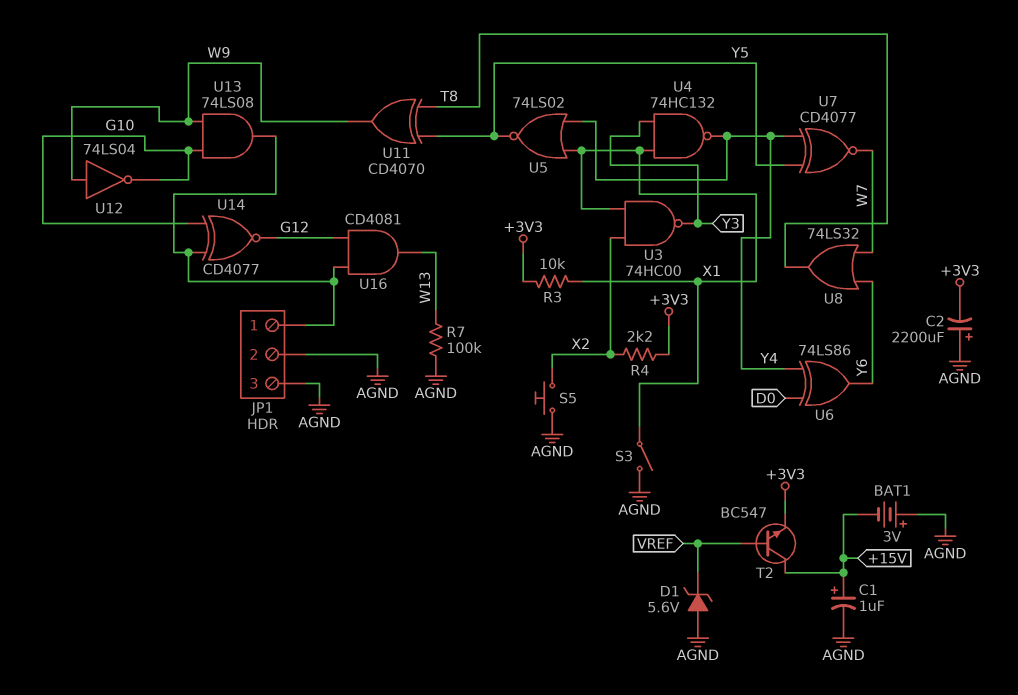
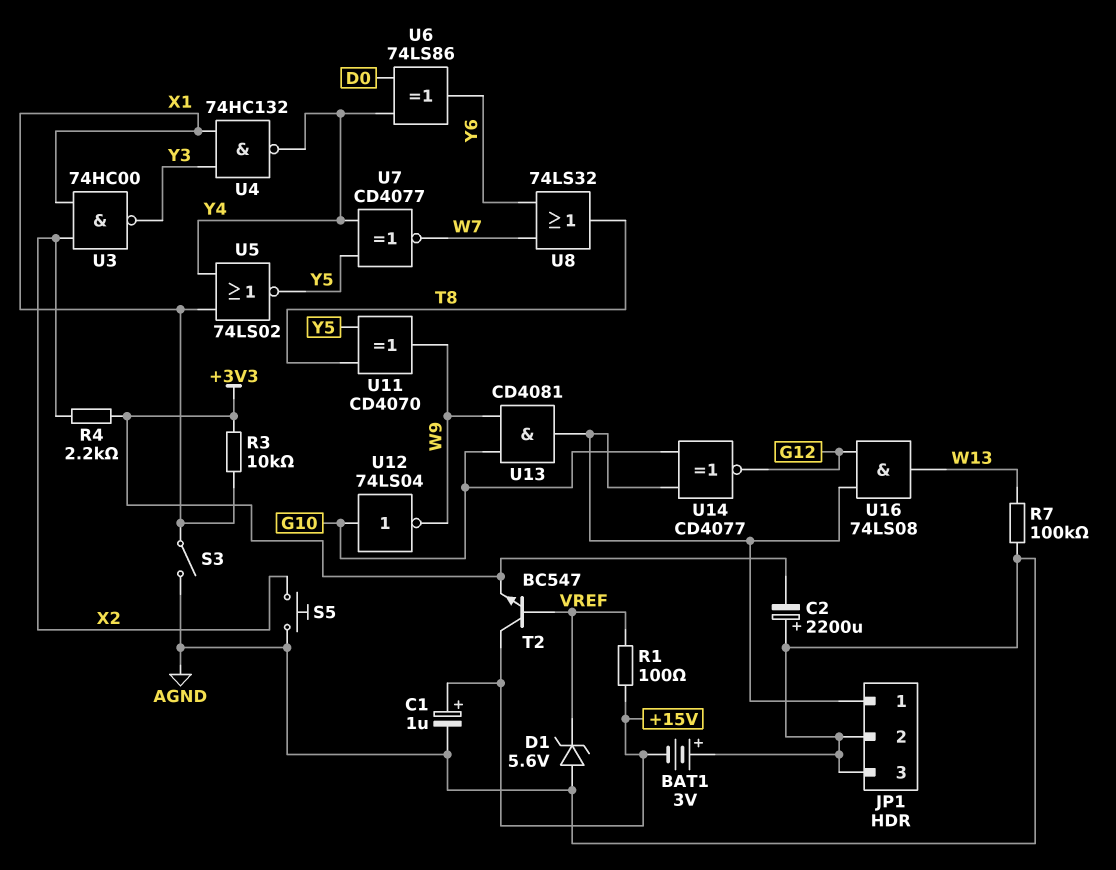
R1: none -> 100 (+15V, VREF)
U12: NOT 74LS04 (in W9, out G10) -> NOT 74LS04 (in G10, out W9)
U13: AND 74LS08 (in G10, in W9, out JP1/1) -> AND CD4081 (in G10, in W9, out JP1/1)
U16: AND CD4081 (in G12, in JP1/1, out W13) -> AND 74LS08 (in G12, in JP1/1, out W13)

